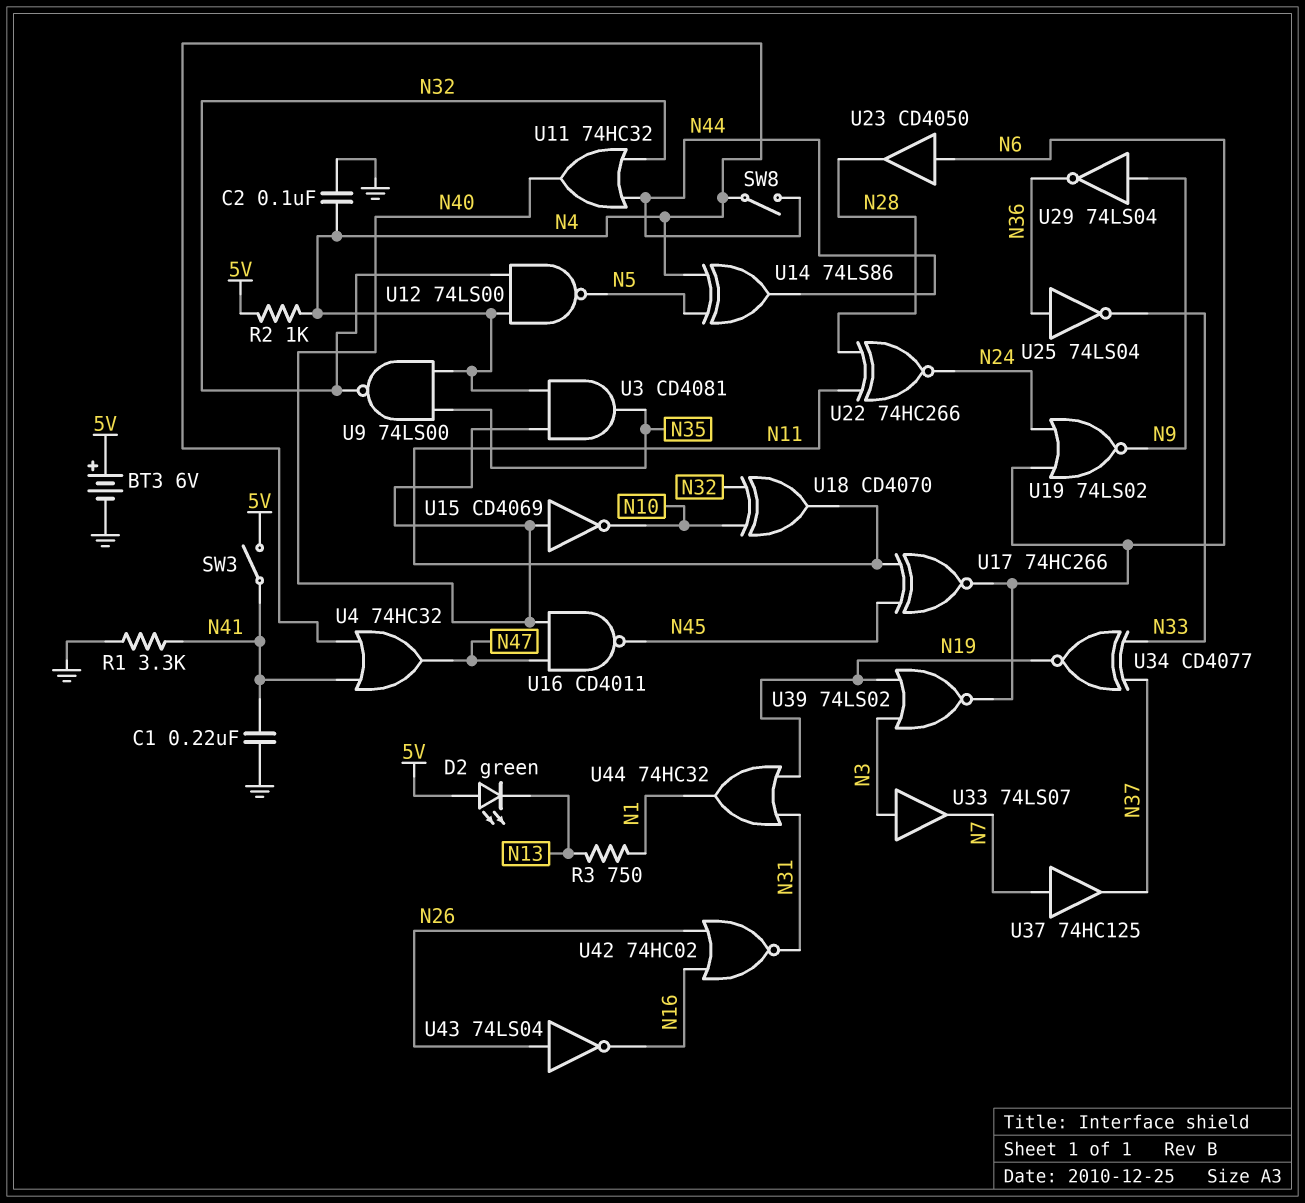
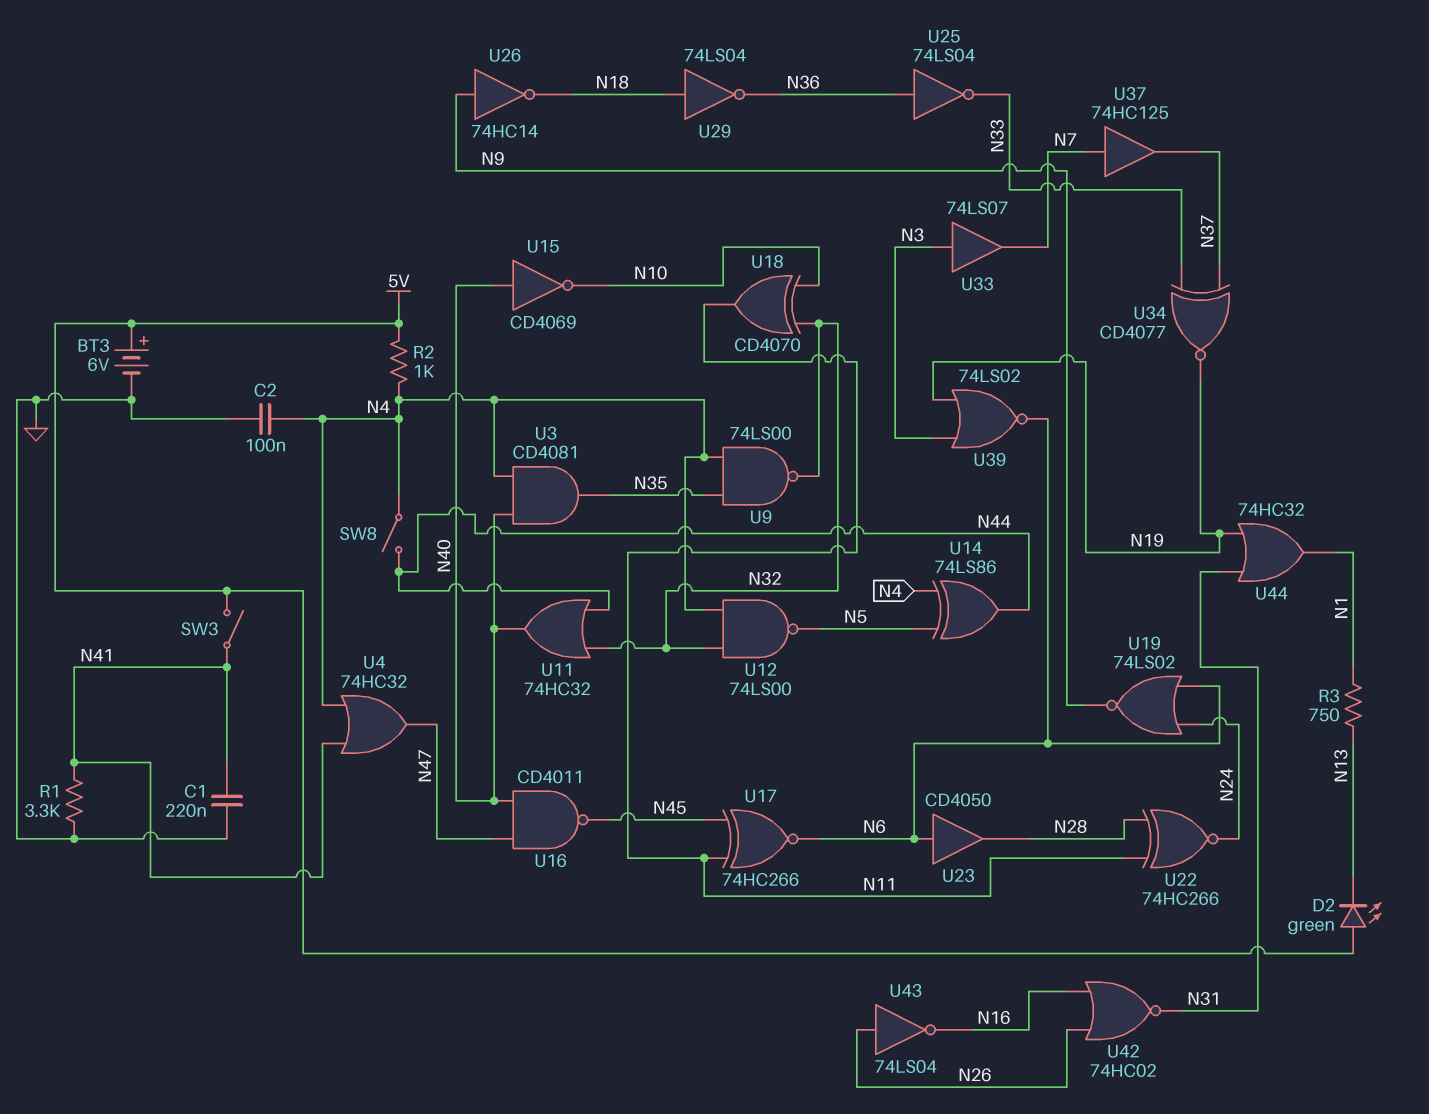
U26: none -> NOT 74HC14 (in N9, out N18)
U29: NOT 74LS04 (in N9, out N36) -> NOT 74LS04 (in N18, out N36)

